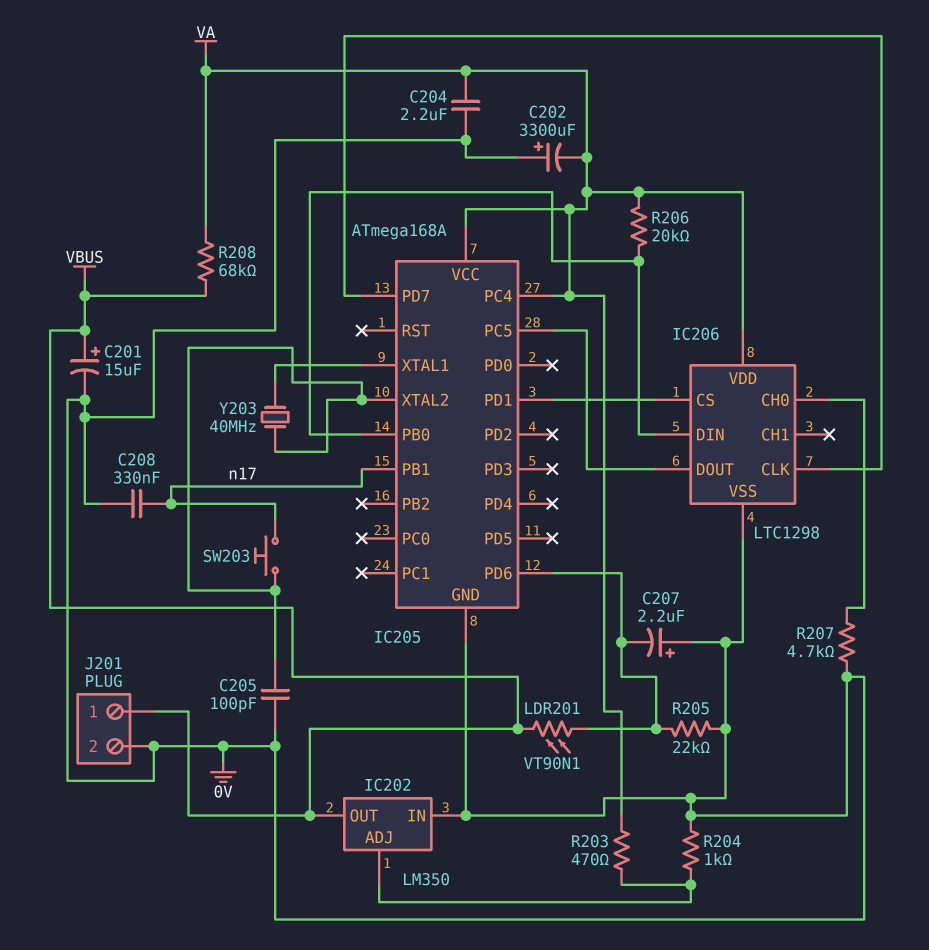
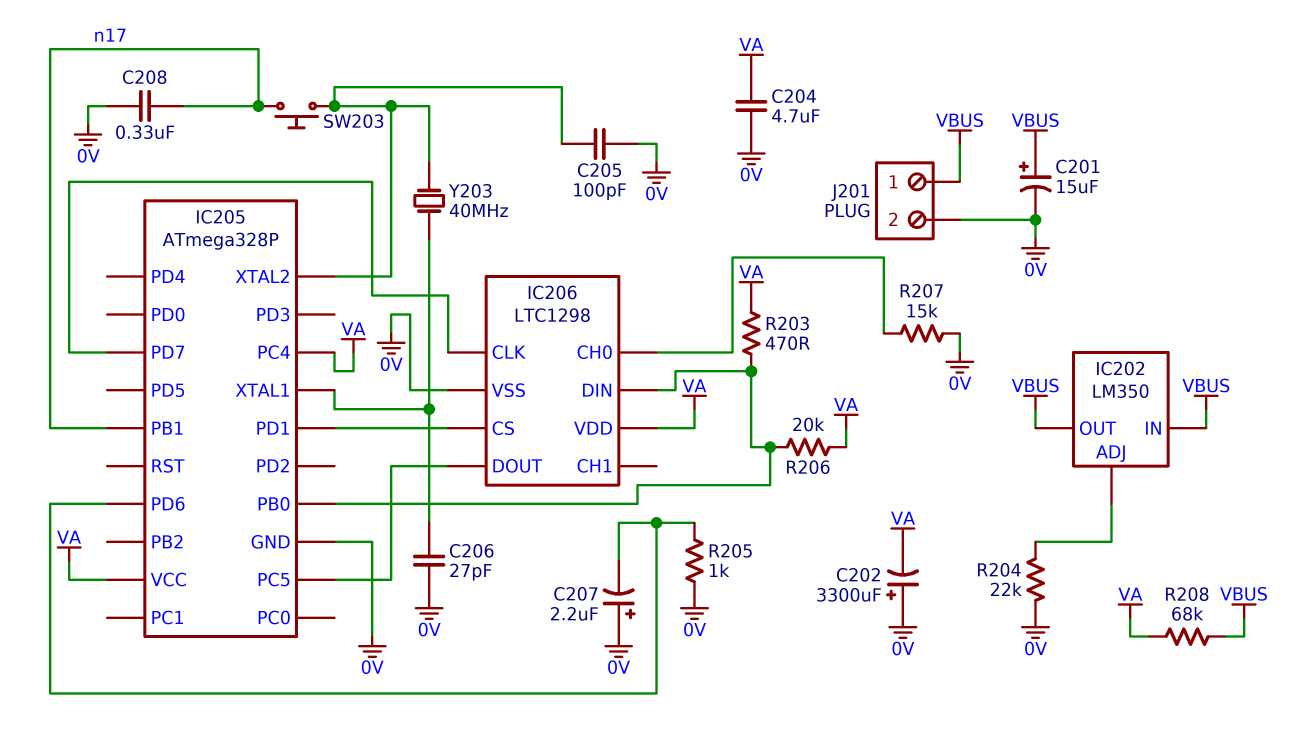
C204: 2.2uF (0V, VA) -> 4.7uF (0V, VA)
C206: none -> 27pF (0V, IC205/XTAL1)
IC202 pin IN: 0V -> VBUS
IC205: ATmega168A -> ATmega328P
LDR201: VT90N1 (IC205/PD6, VBUS) -> none
R203: 470 (IC202/ADJ, VA) -> 470 (IC205/PB0, VA)
R204: 1k (0V, IC202/ADJ) -> 22k (0V, IC202/ADJ)
R205: 22k (0V, IC205/PD6) -> 1k (0V, IC205/PD6)
R207: 4.7k (0V, IC206/CH0) -> 15k (0V, IC206/CH0)

